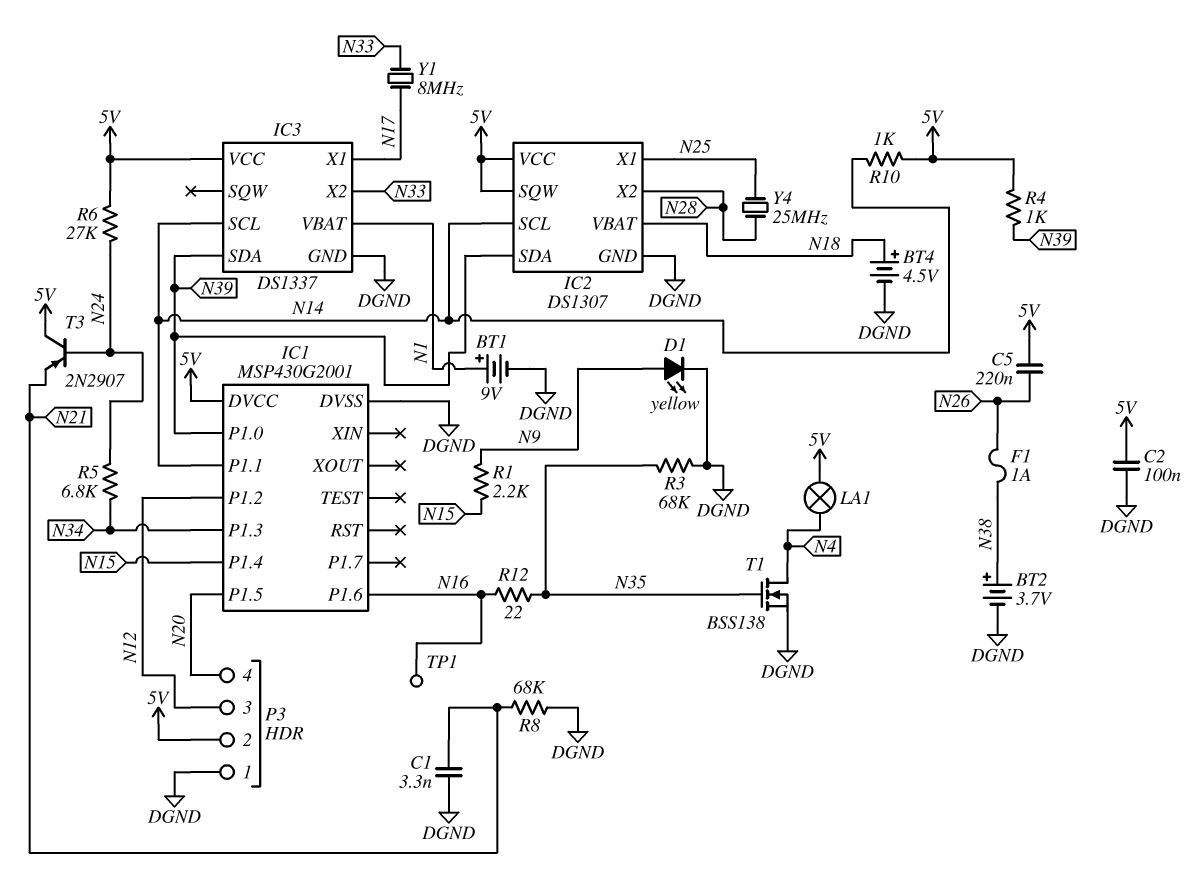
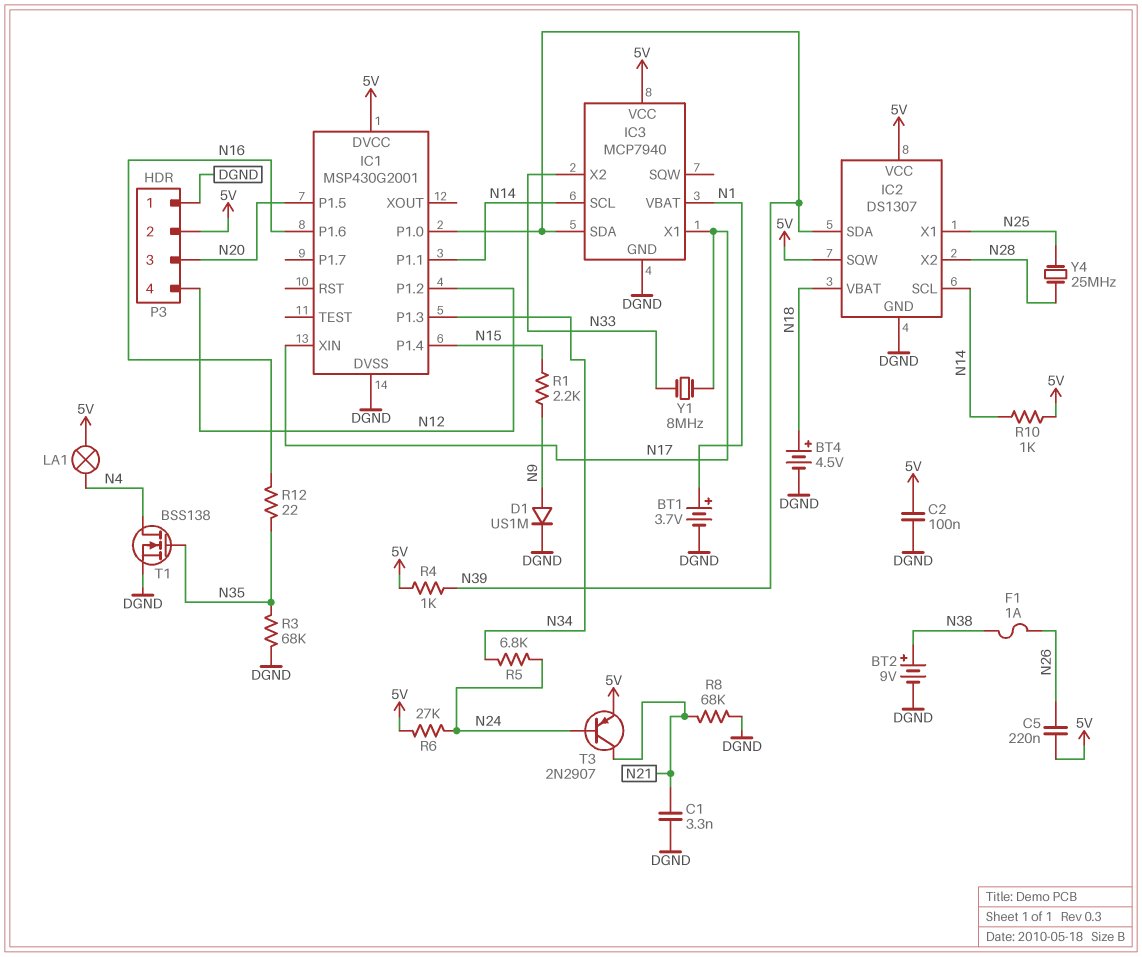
BT1: 9V (plus N1, minus DGND) -> 3.7V (plus N1, minus DGND)
BT2: 3.7V (plus N38, minus DGND) -> 9V (plus N38, minus DGND)
D1: LED yellow (A N9, K DGND) -> diode US1M (A N9, K DGND)
IC1 pin XIN: none -> N17
IC3: DS1337 -> MCP7940
P3 pin 3: N12 -> N20
P3 pin 4: N20 -> N12
T3: PNP 2N2907 (B N24, C 5V, E N21) -> PNP 2N2907 (B N24, C N21, E 5V)
TP1: test point (N16) -> none

